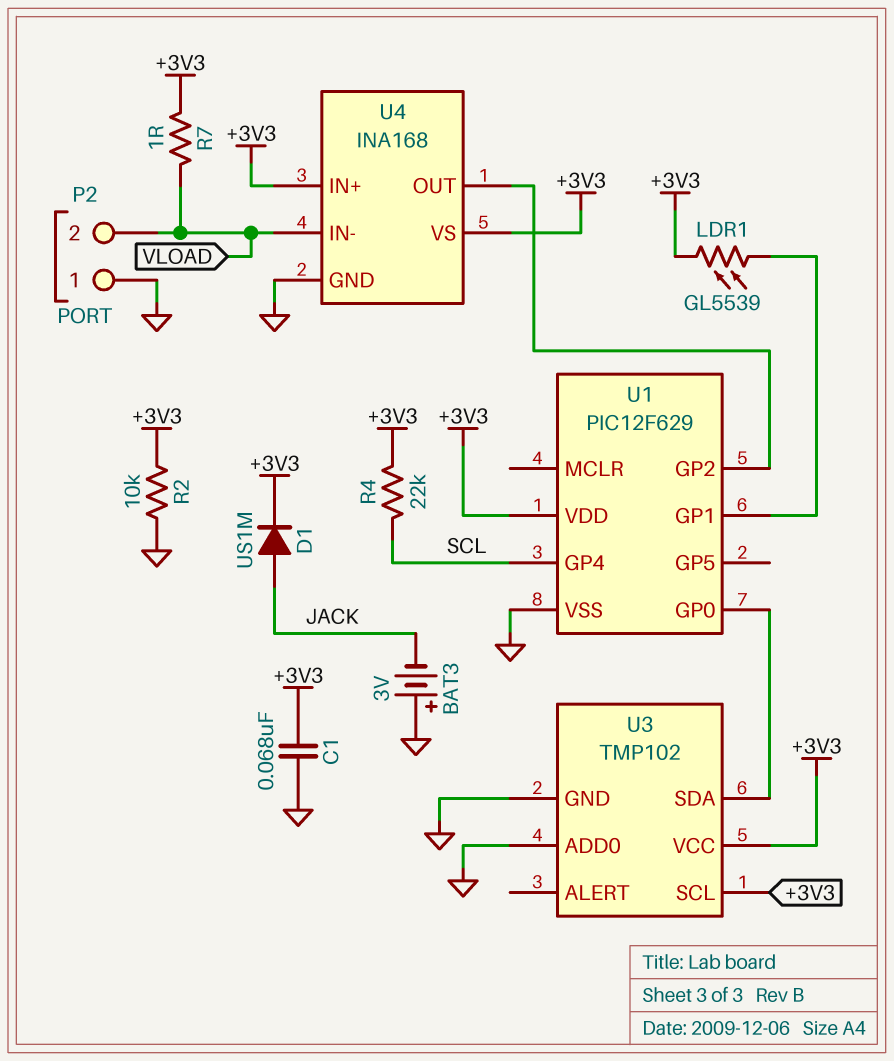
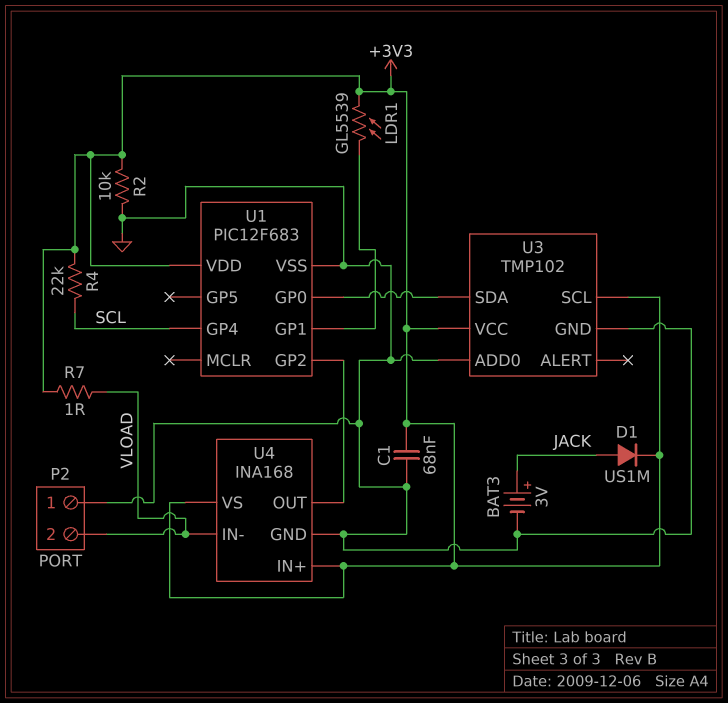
BAT3: 3V (plus GND, minus JACK) -> 3V (plus JACK, minus GND)
U1: PIC12F629 -> PIC12F683

